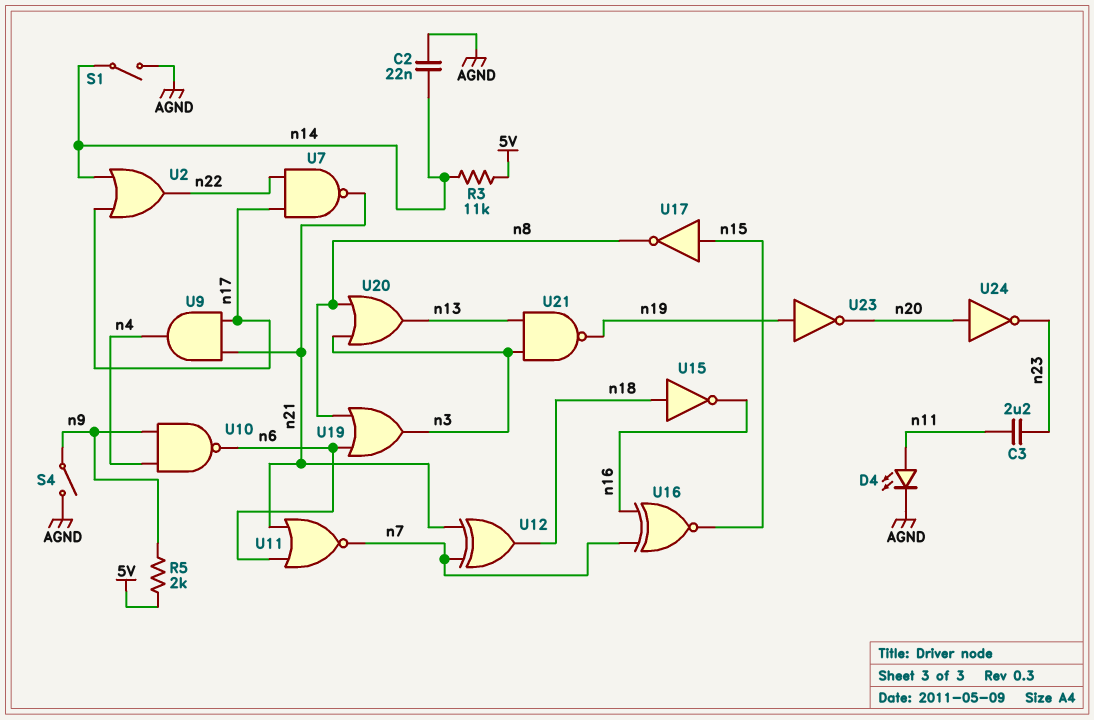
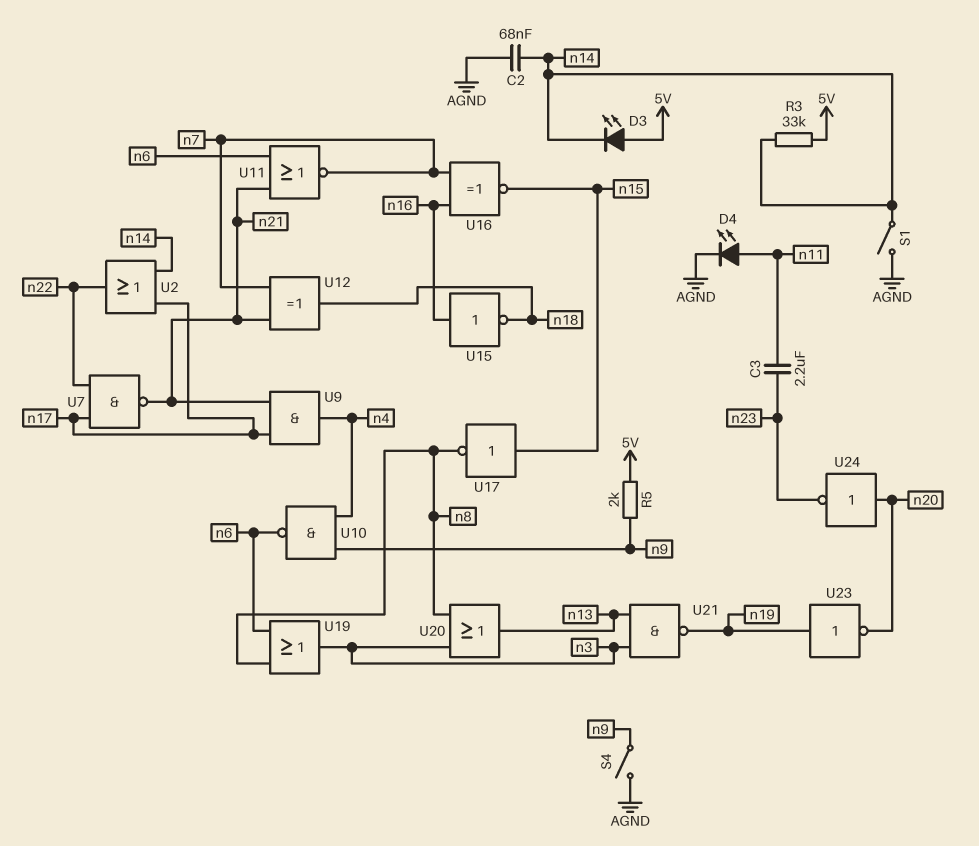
C2: 22nF (AGND, n14) -> 68nF (AGND, n14)
D3: none -> LED (A 5V, K n14)
R3: 11k (5V, n14) -> 33k (5V, n14)
U15: NOT (in n18, out n16) -> NOT (in n16, out n18)

